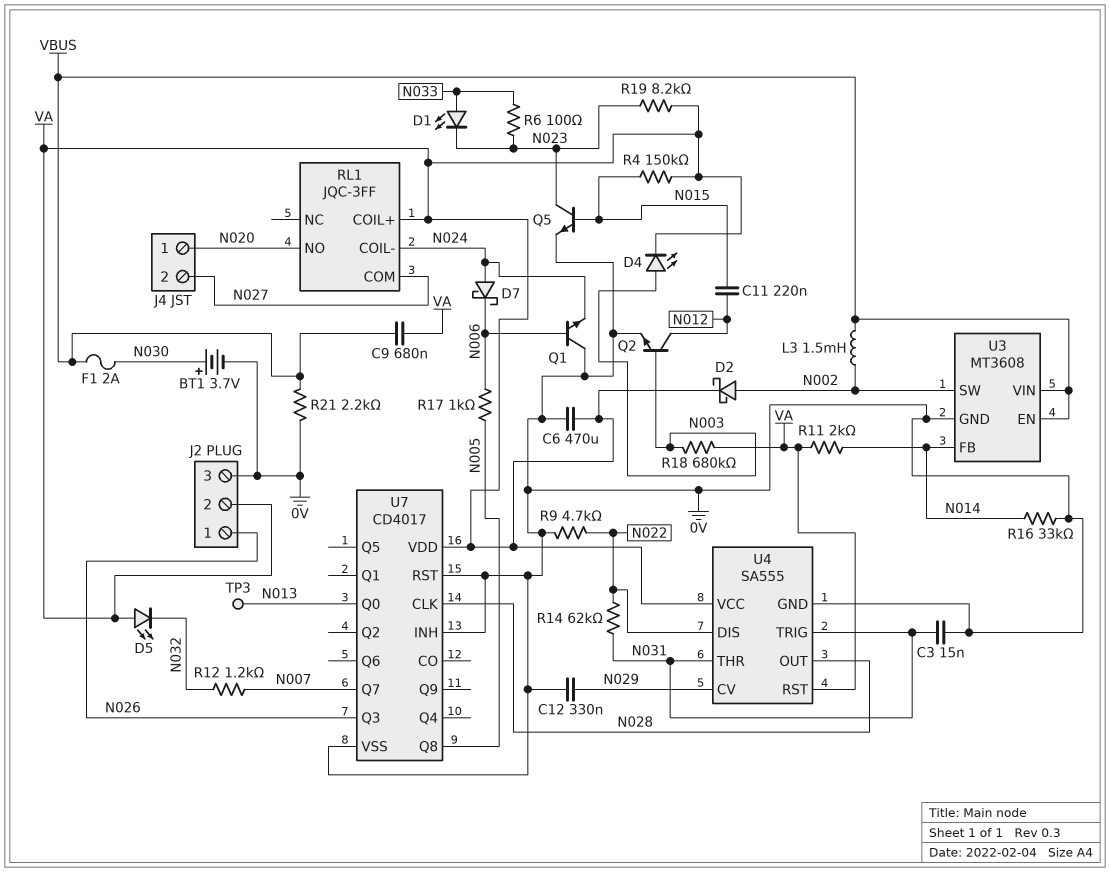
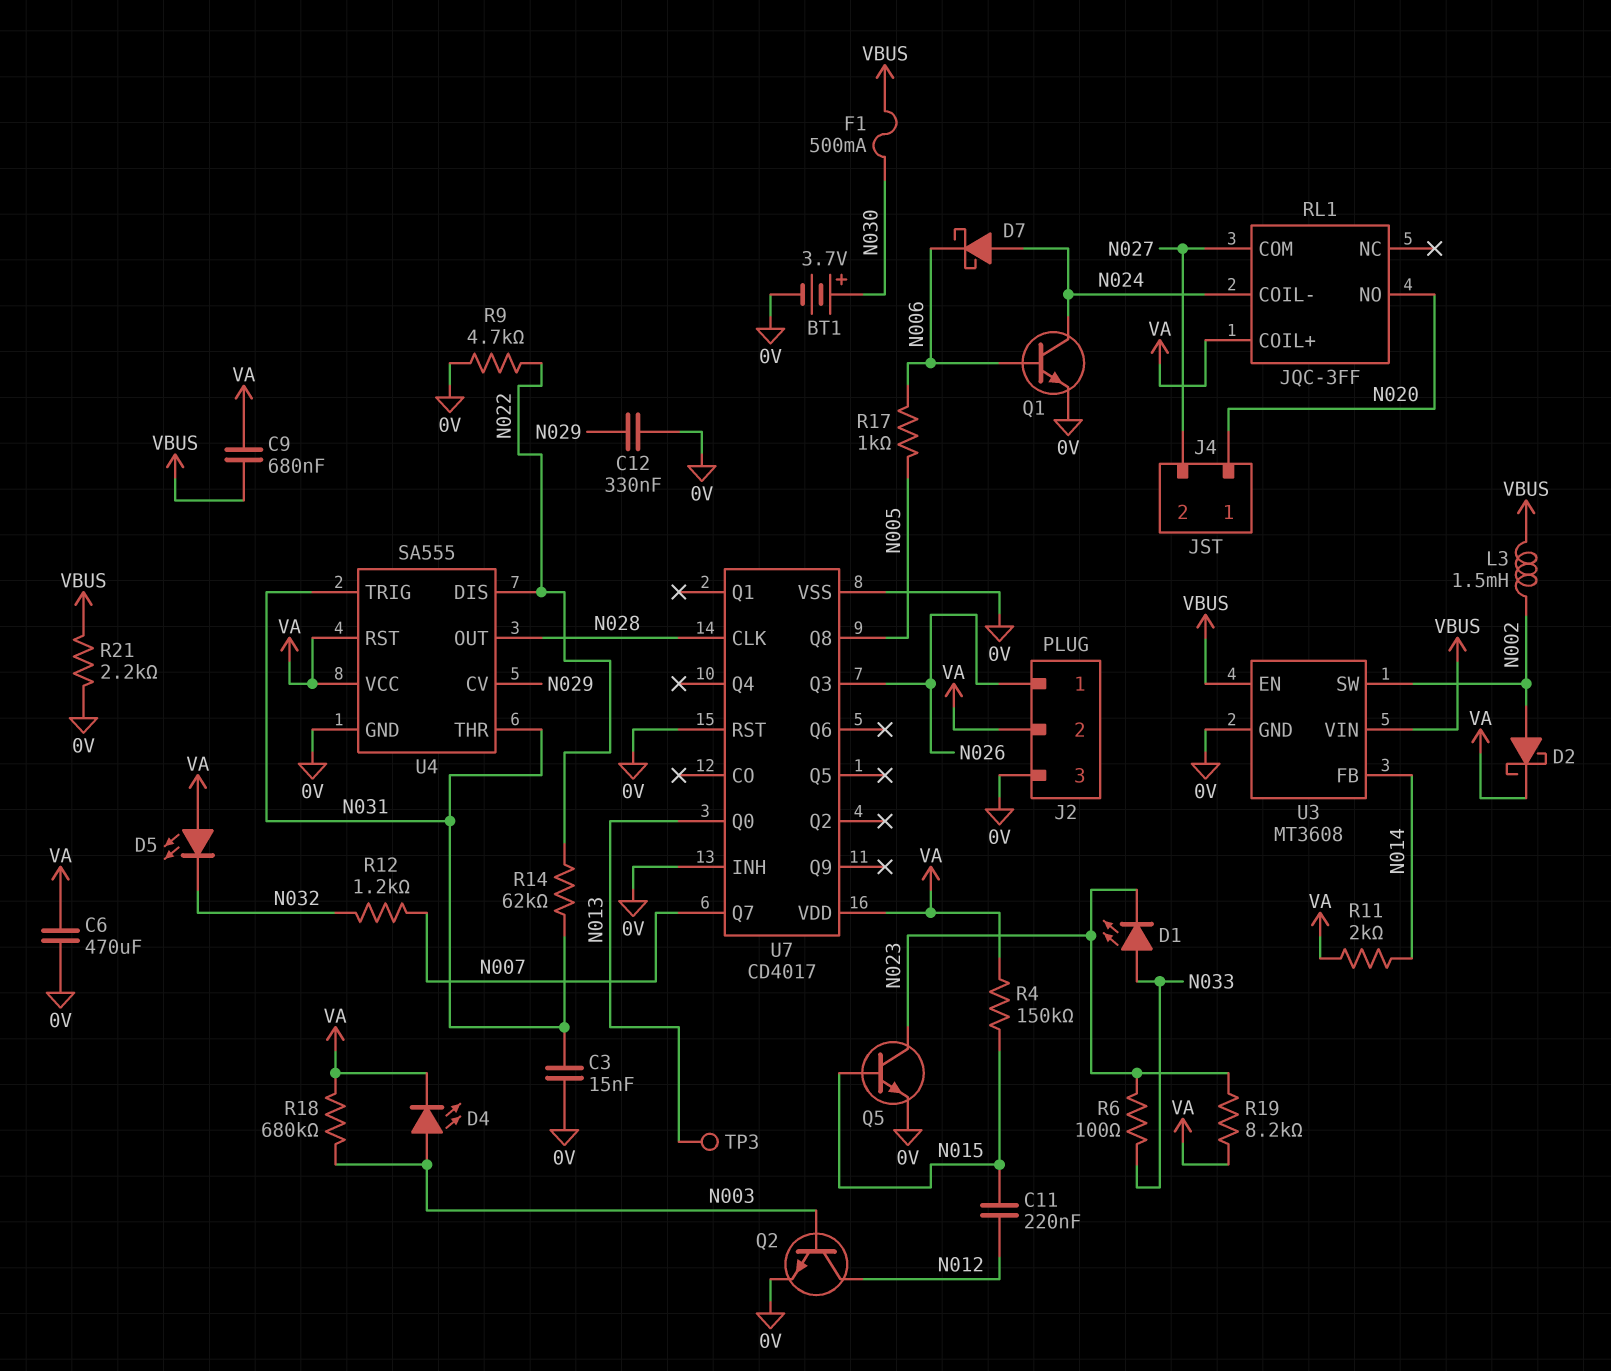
F1: 2A (N030, VBUS) -> 500mA (N030, VBUS)
Q1: NPN (B N006, C 0V, E N024) -> NPN (B N006, C N024, E 0V)
R16: 33k (0V, N014) -> none

